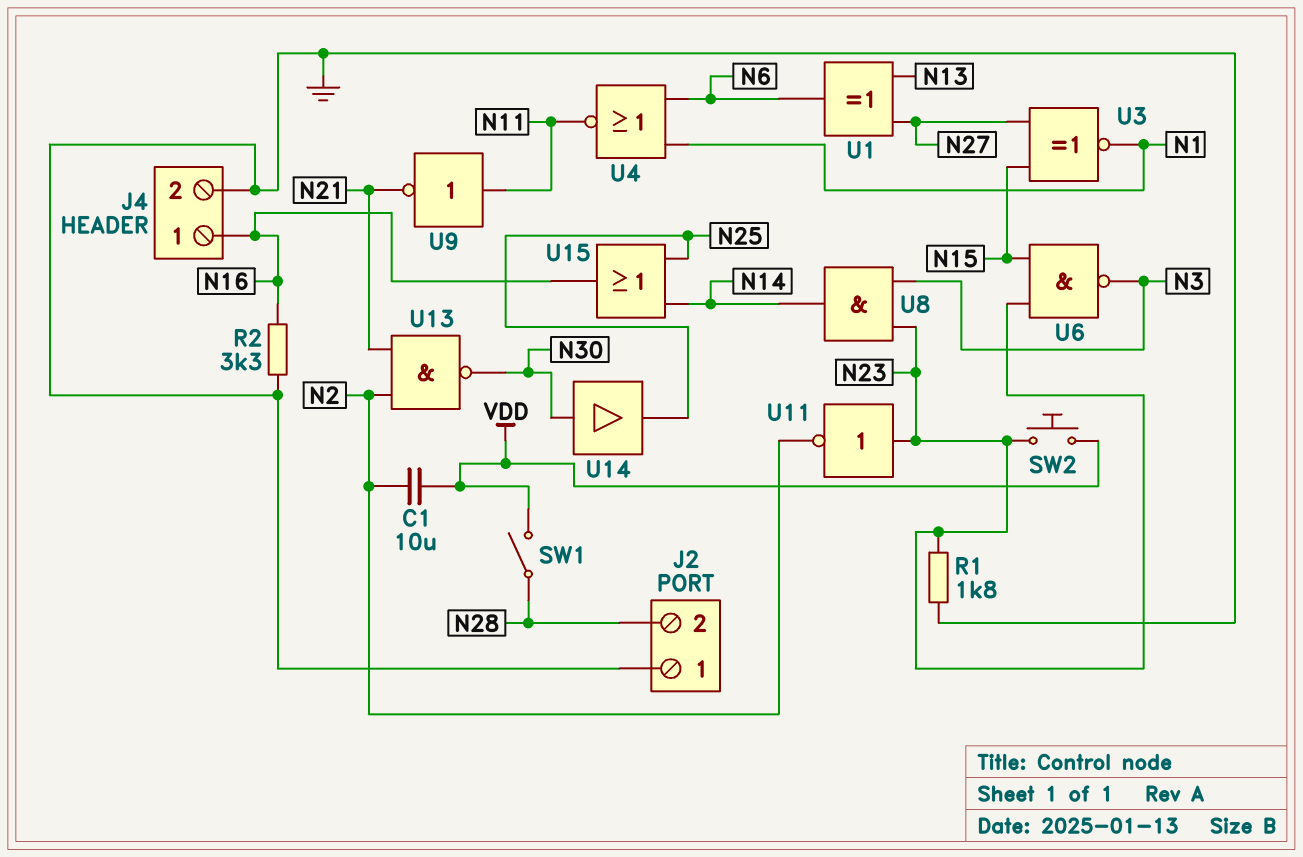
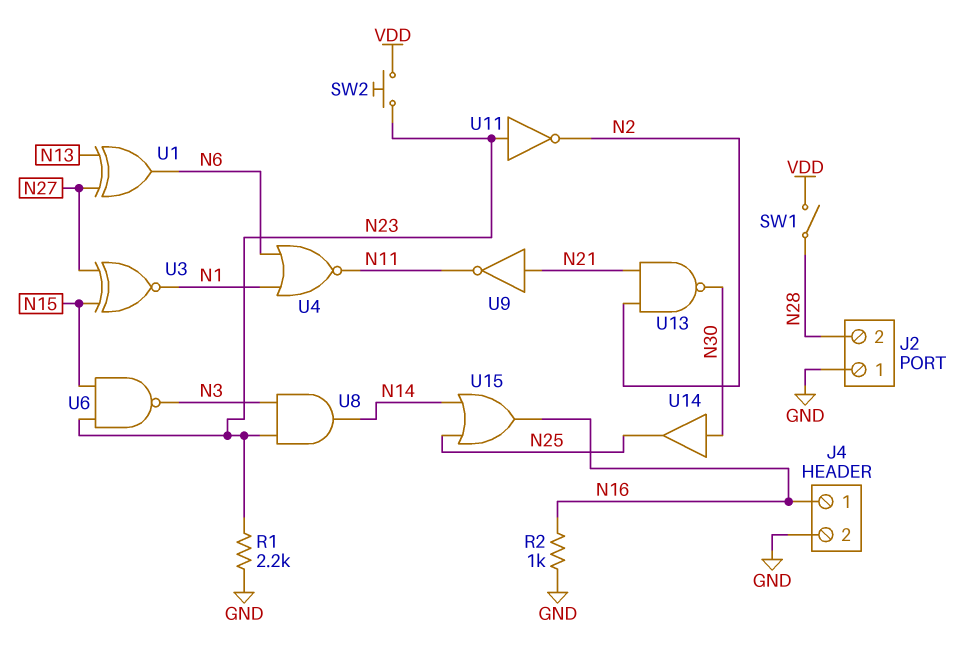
C1: 10uF (N2, VDD) -> none
R1: 1.8k (GND, N23) -> 2.2k (GND, N23)
R2: 3.3k (GND, N16) -> 1k (GND, N16)
U9: NOT (in N11, out N21) -> NOT (in N21, out N11)

